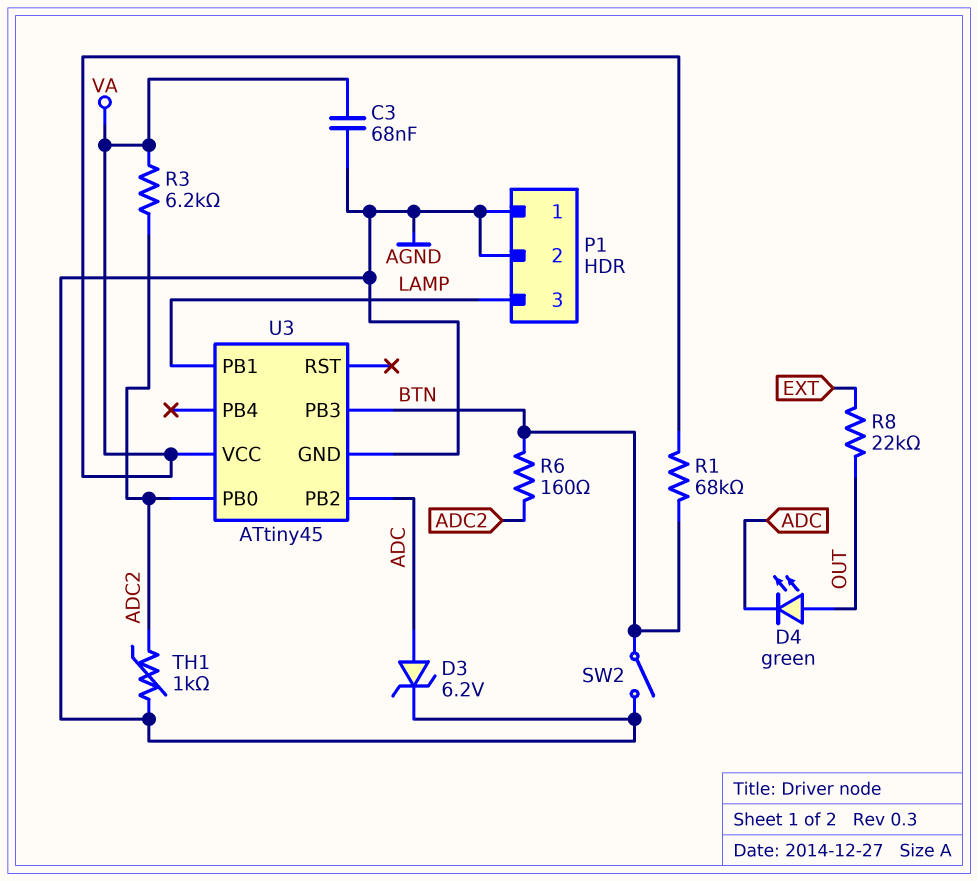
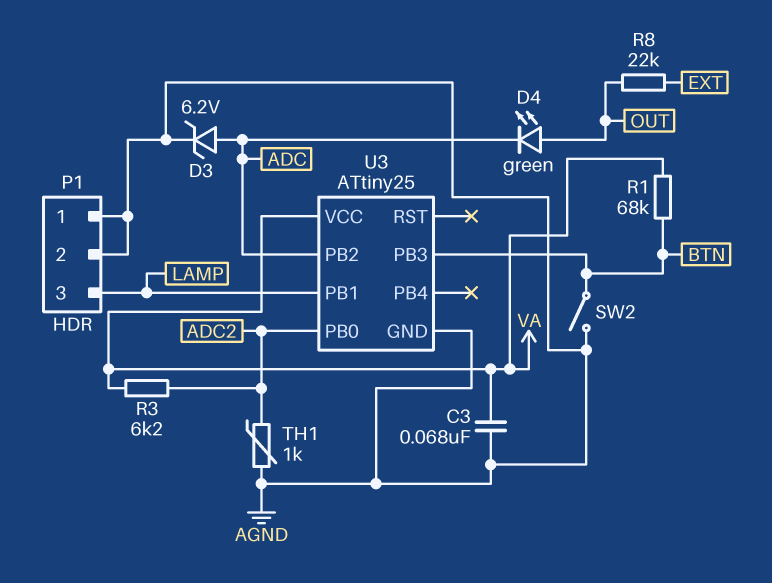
R6: 160 (ADC2, BTN) -> none
U3: ATtiny45 -> ATtiny25

